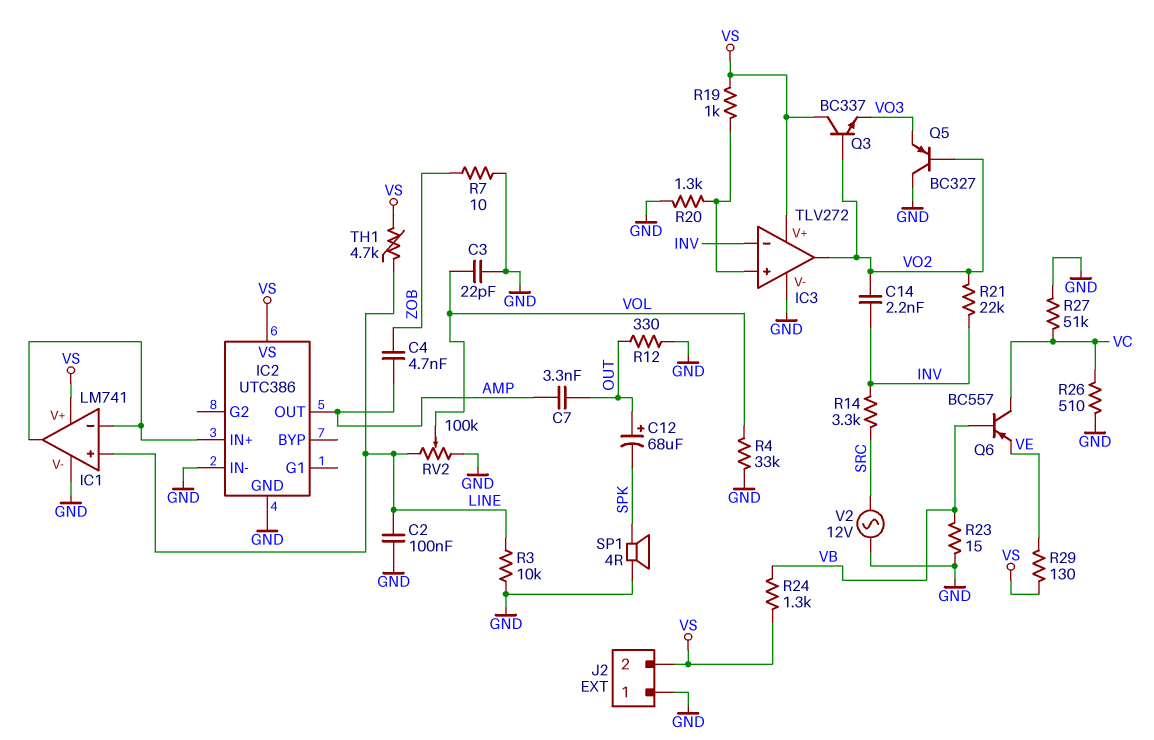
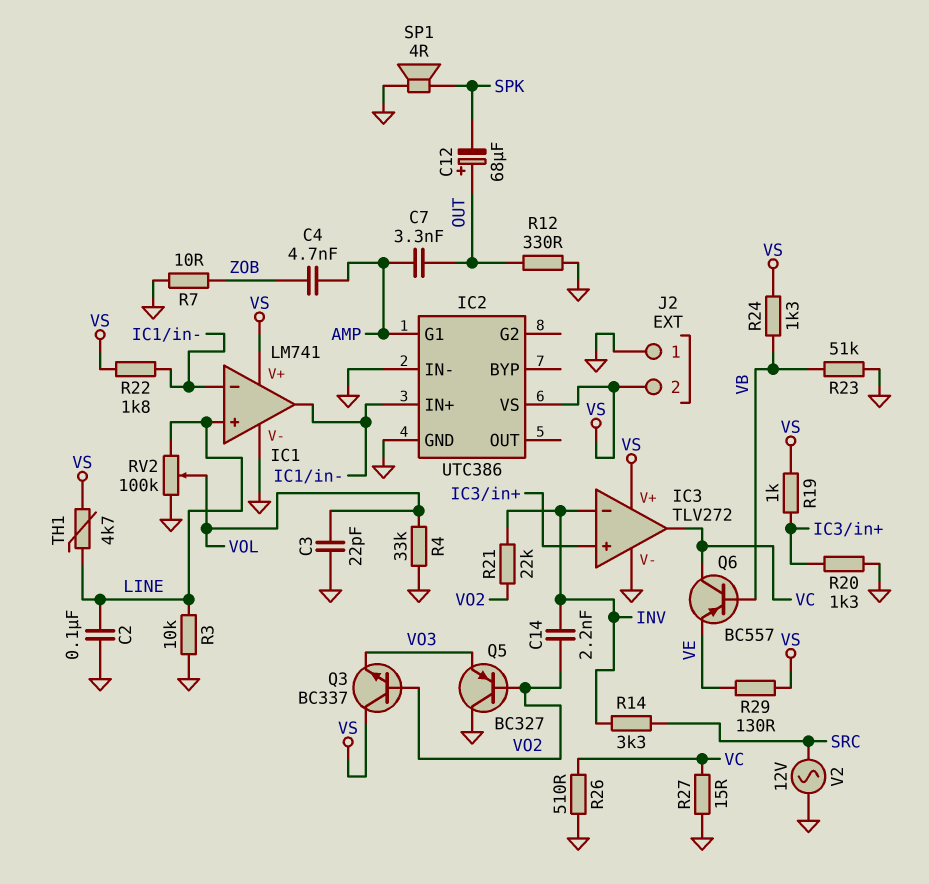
IC2 pin G1: none -> AMP
IC2 pin OUT: AMP -> none
IC3 pin out: VO2 -> VC
R22: none -> 1.8k (IC1/in-, VS)
R23: 15 (GND, VB) -> 51k (GND, VB)
R27: 51k (GND, VC) -> 15 (GND, VC)

